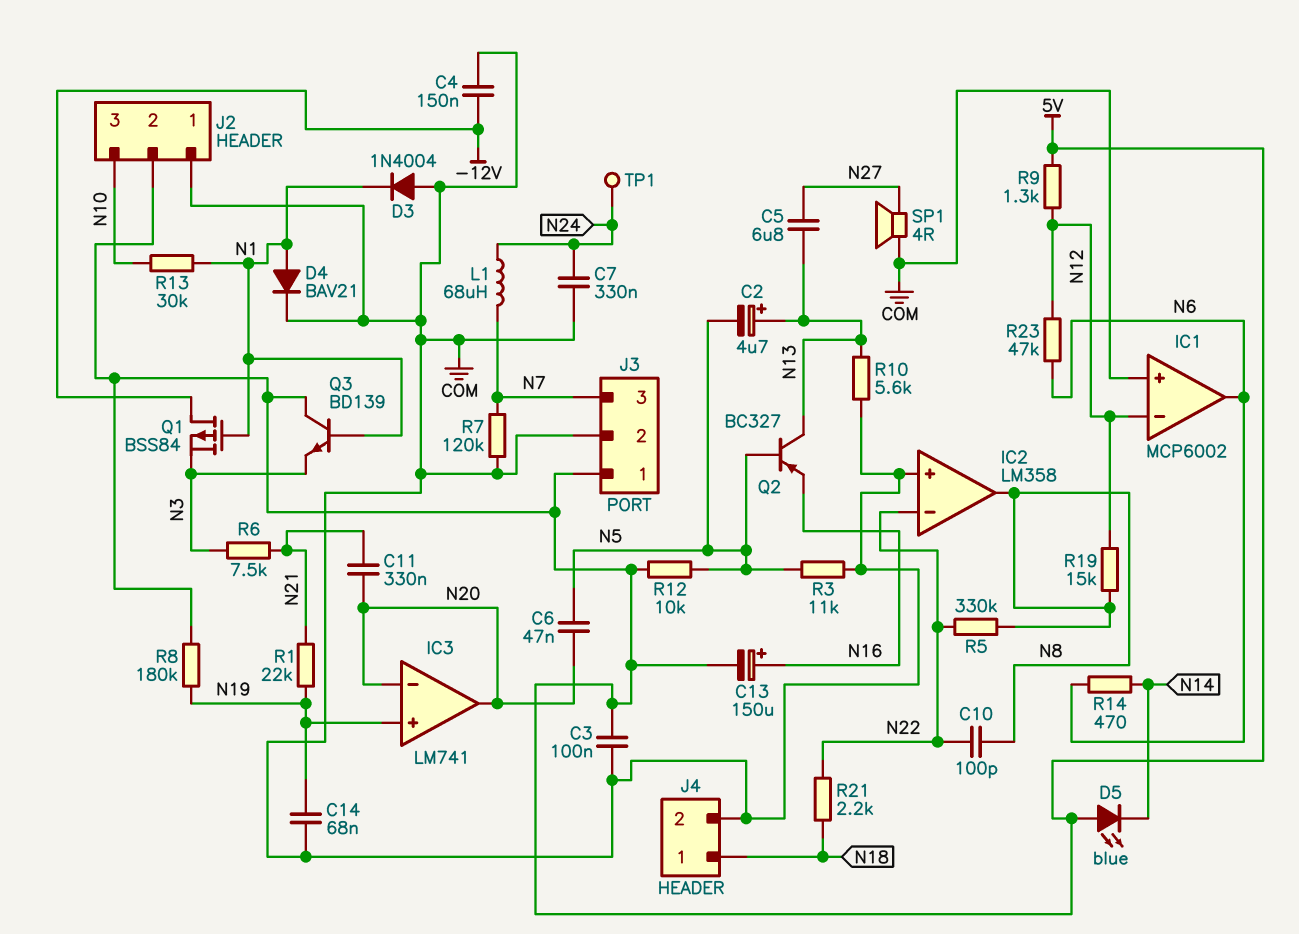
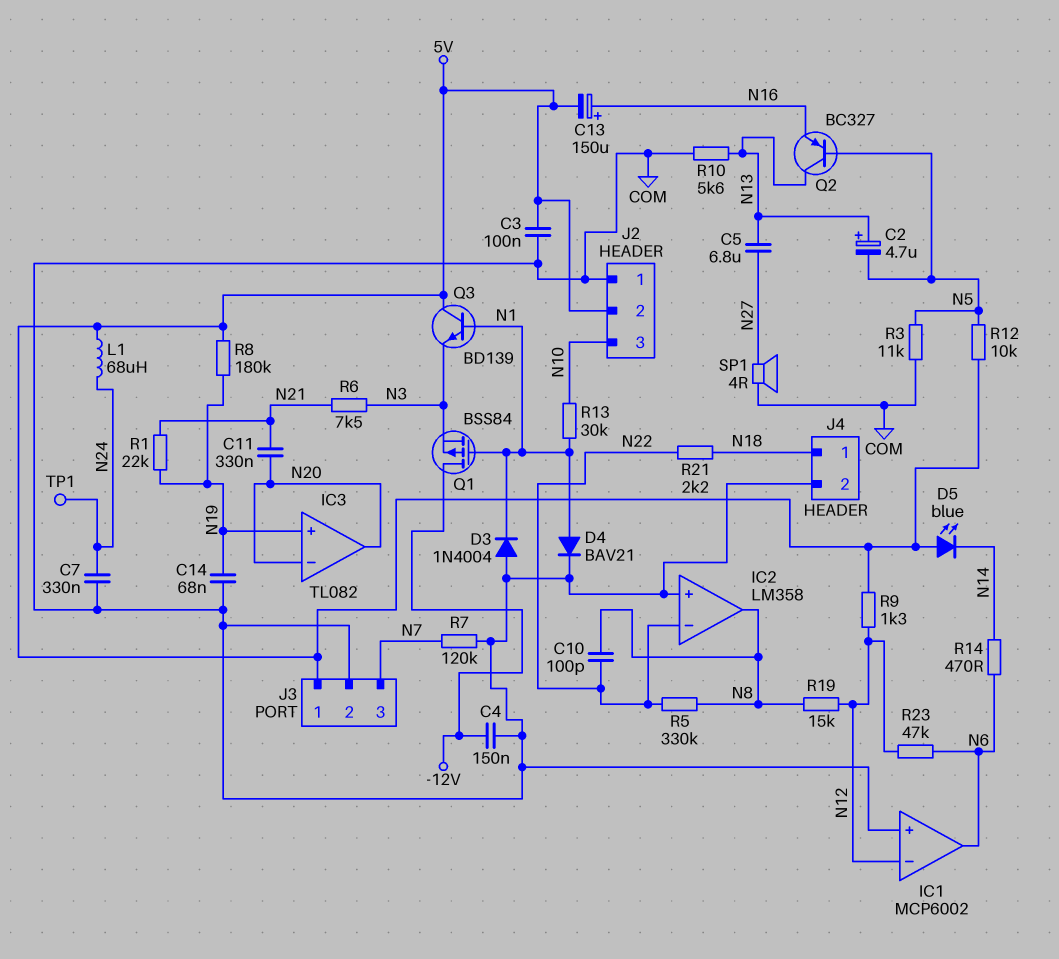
C6: 47nF (N5, N20) -> none
IC3: LM741 -> TL082
L1: 68uH (N7, N24) -> 68uH (5V, N24)

